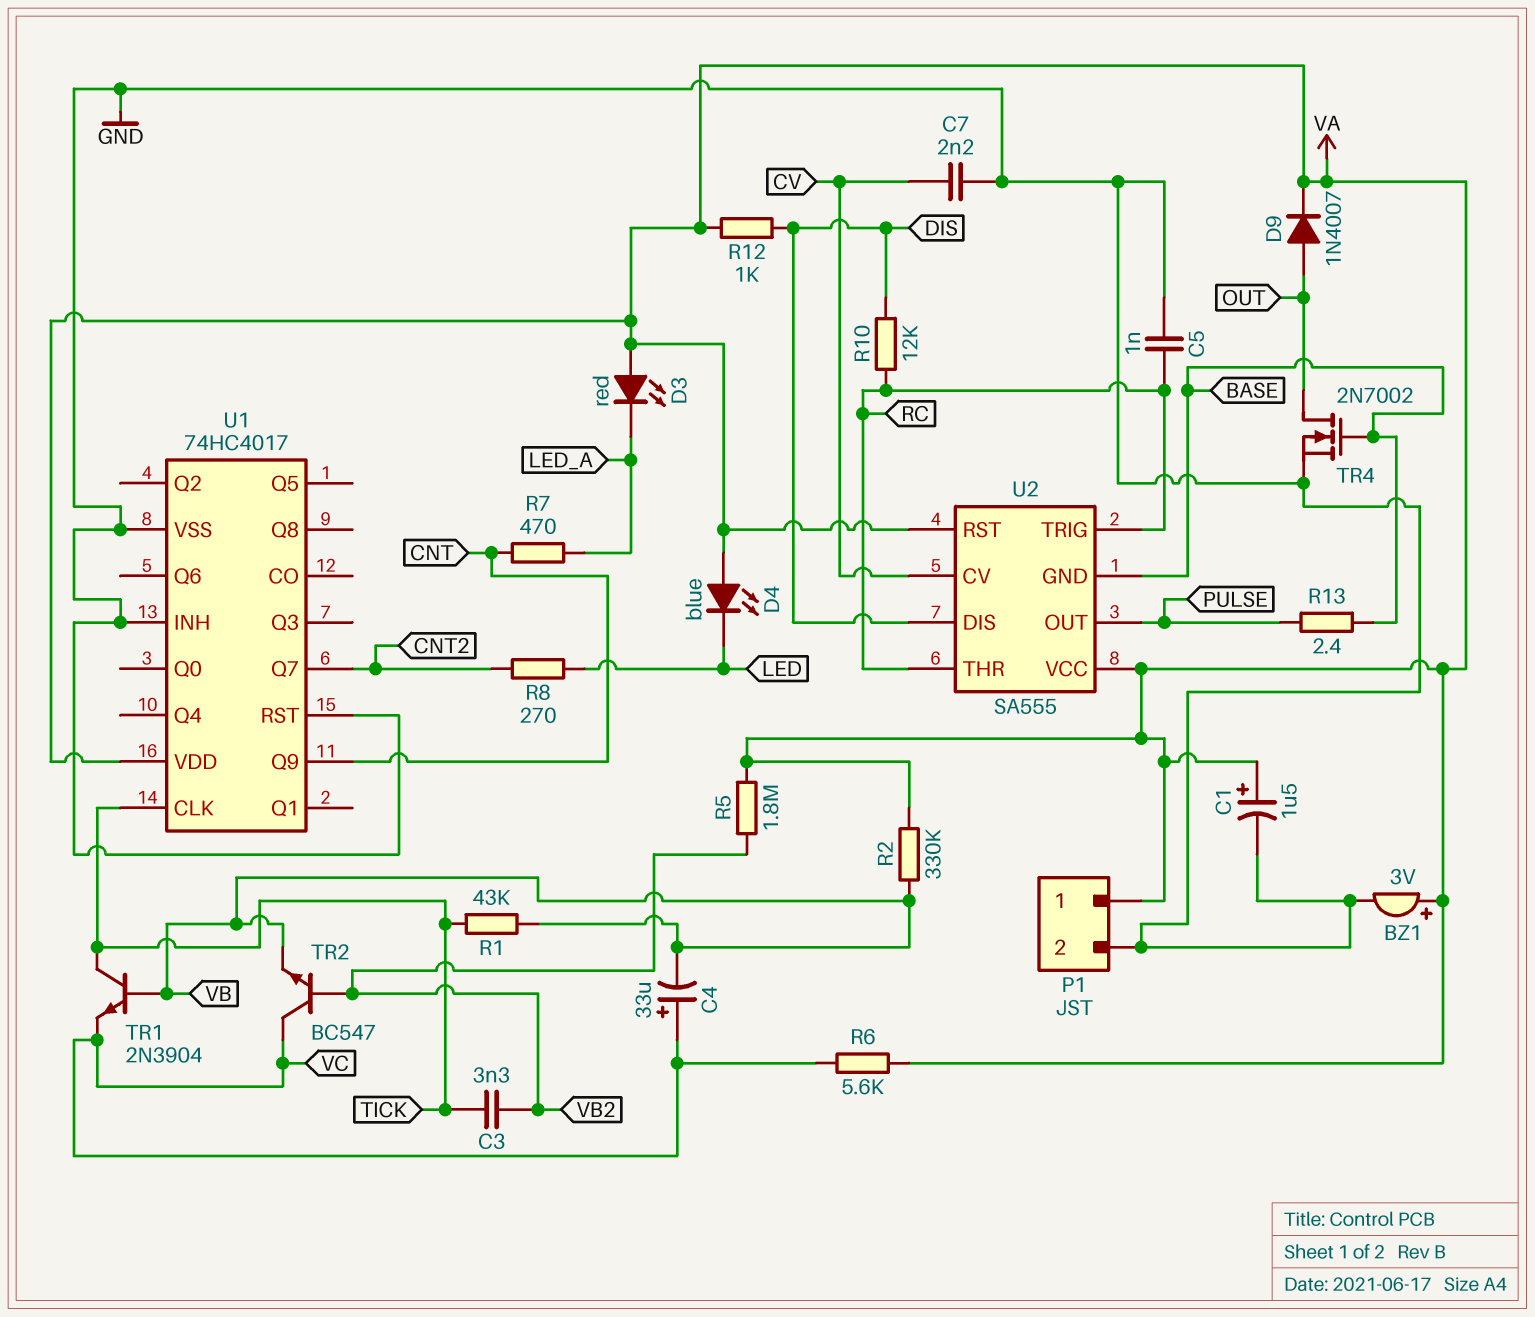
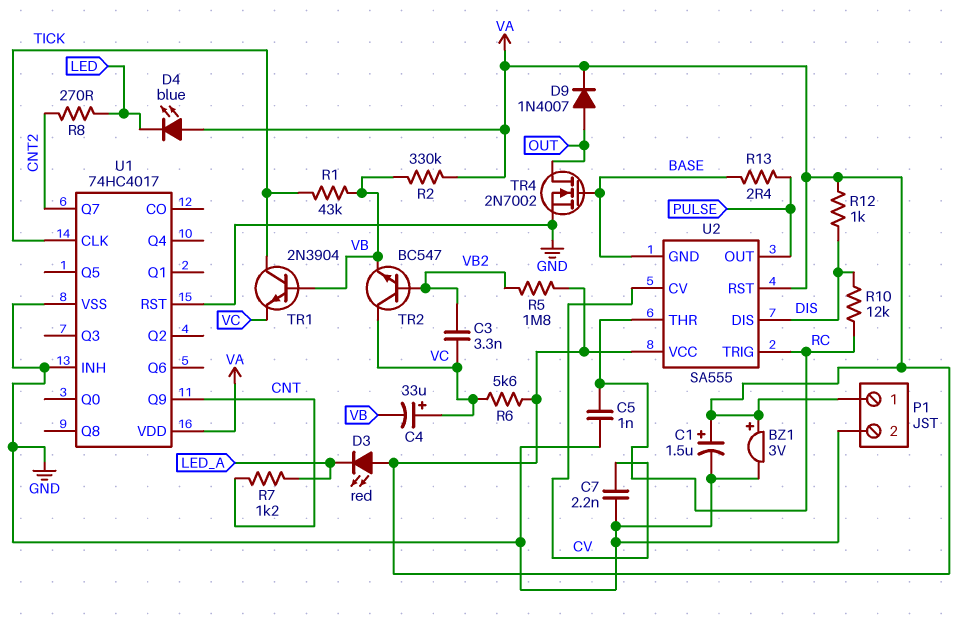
C3: 3.3nF (TICK, VB2) -> 3.3nF (VB2, VC)
R7: 470 (CNT, LED_A) -> 1.2k (CNT, LED_A)

